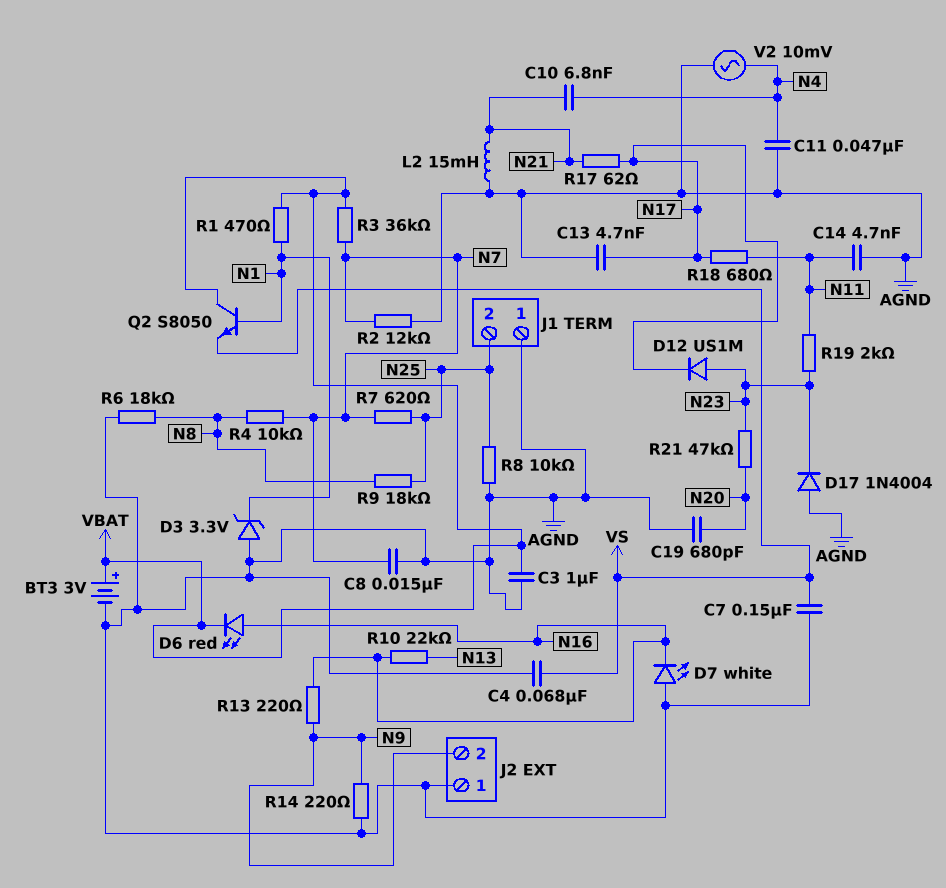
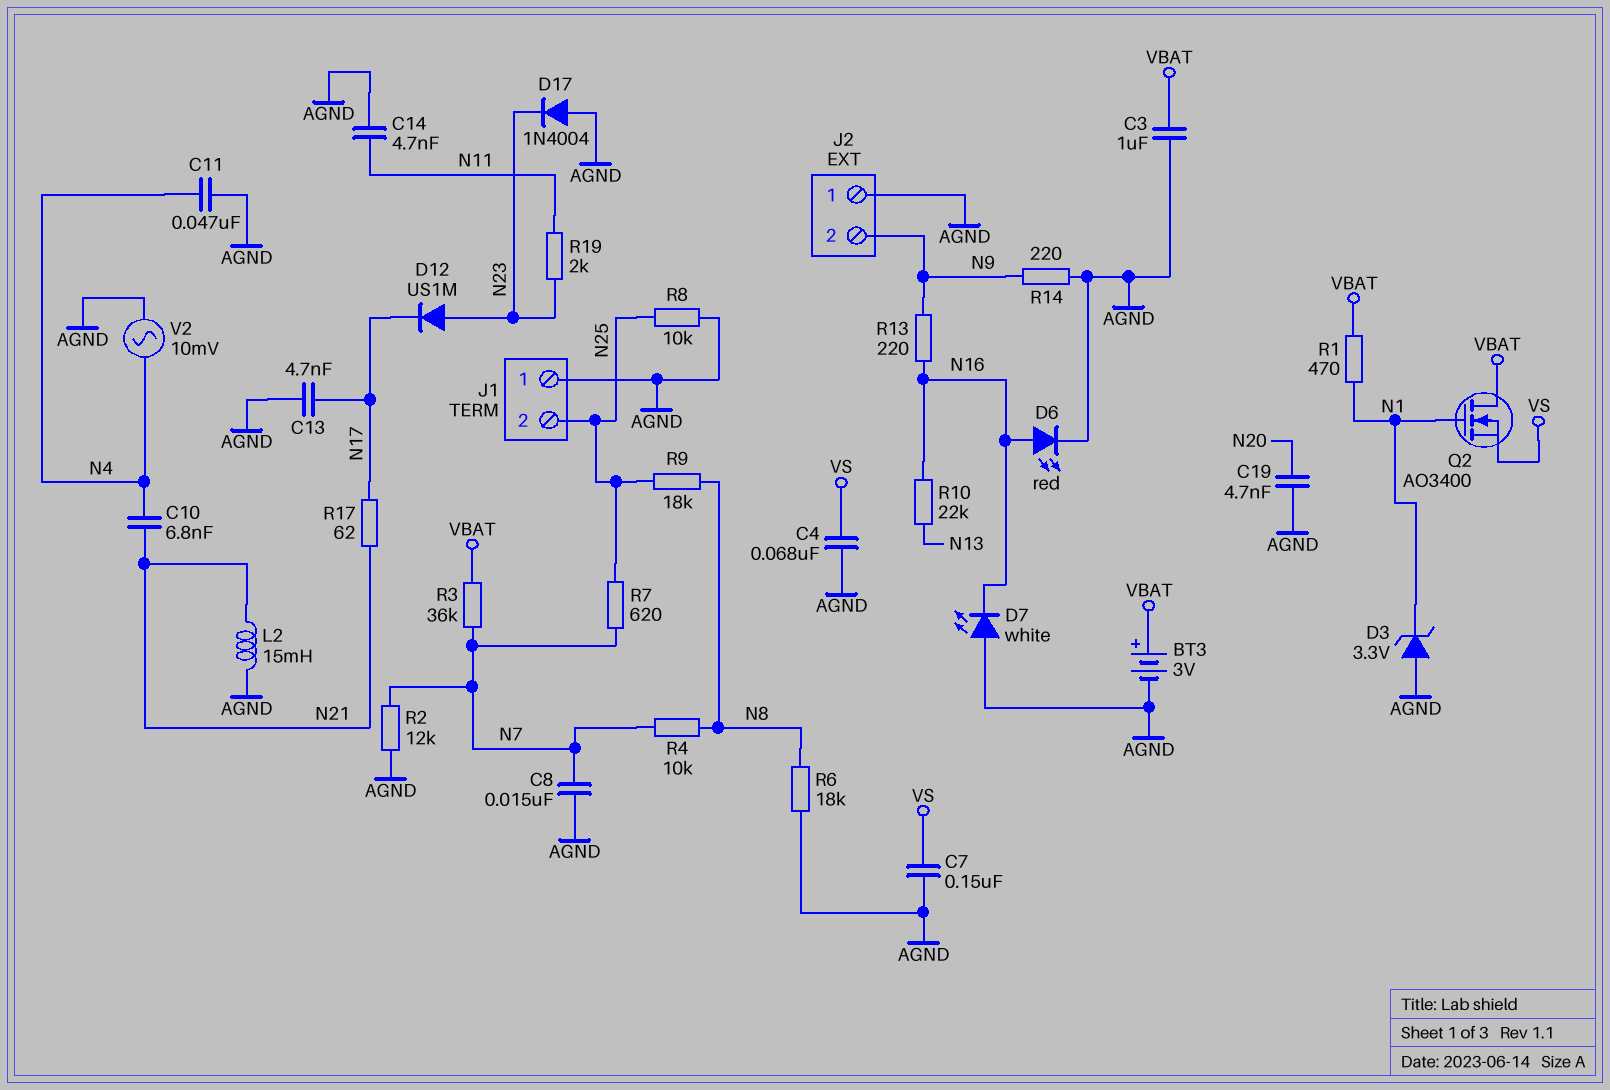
C19: 680pF (AGND, N20) -> 4.7nF (AGND, N20)
D6: LED red (A N16, K VBAT) -> LED red (A N16, K AGND)
Q2: NPN S8050 (B N1, C VBAT, E VS) -> NMOS AO3400 (G N1, D VBAT, S VS)
R18: 680 (N11, N17) -> none
R21: 47k (N20, N23) -> none

